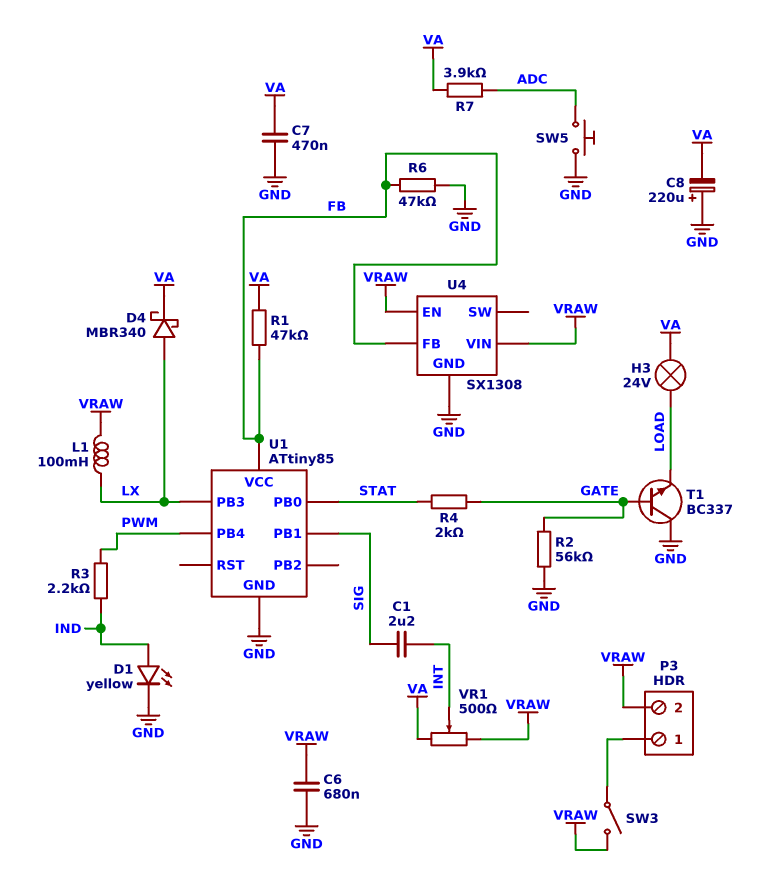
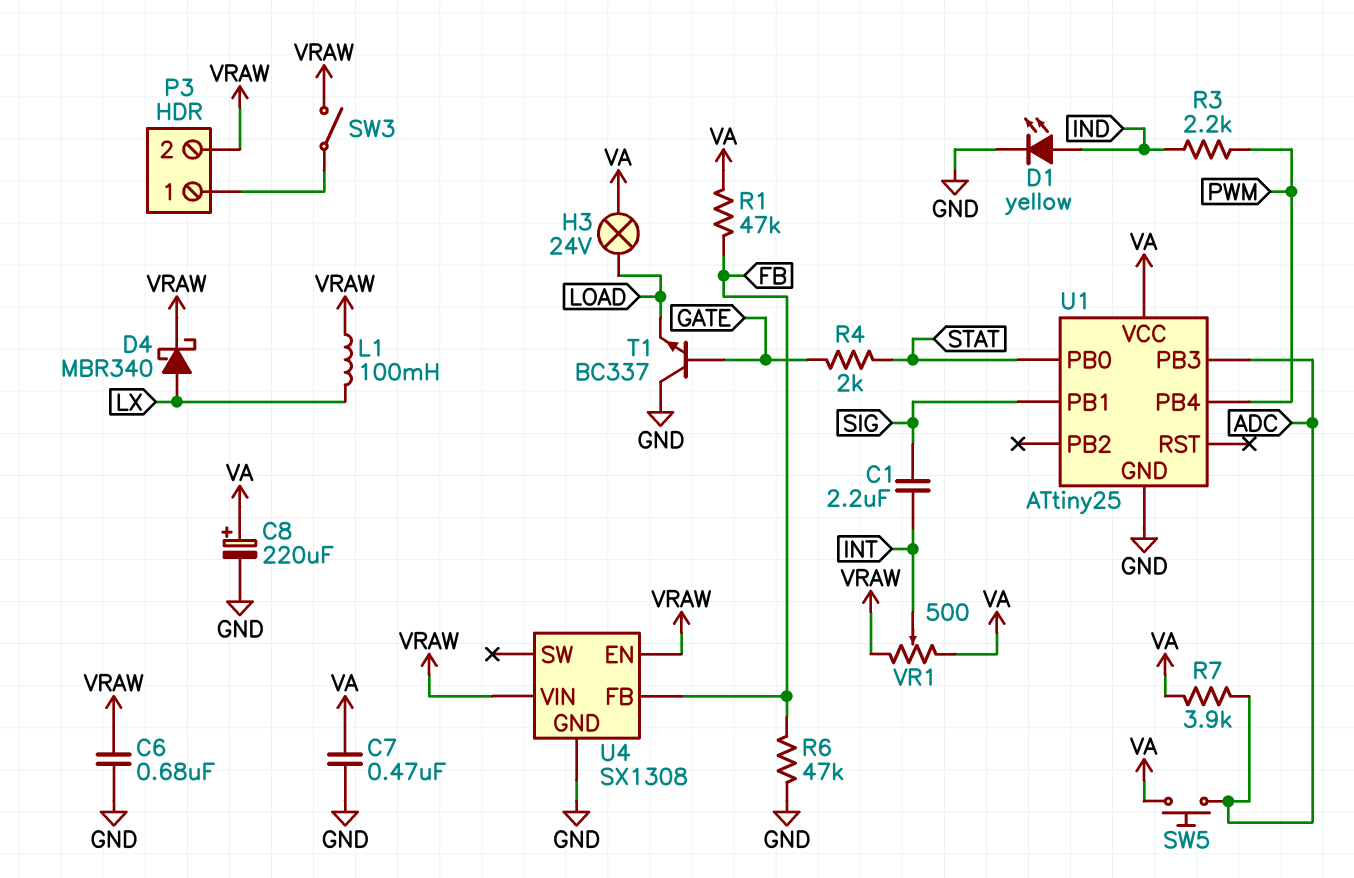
C8: 220uF (plus GND, minus VA) -> 220uF (plus VA, minus GND)
D4: schottky MBR340 (A LX, K VA) -> schottky MBR340 (A LX, K VRAW)
R2: 56k (GATE, GND) -> none
SW5: button (ADC, GND) -> button (ADC, VA)
U1: ATtiny85 -> ATtiny25
U1 pin PB3: LX -> ADC
U1 pin VCC: FB -> VA

